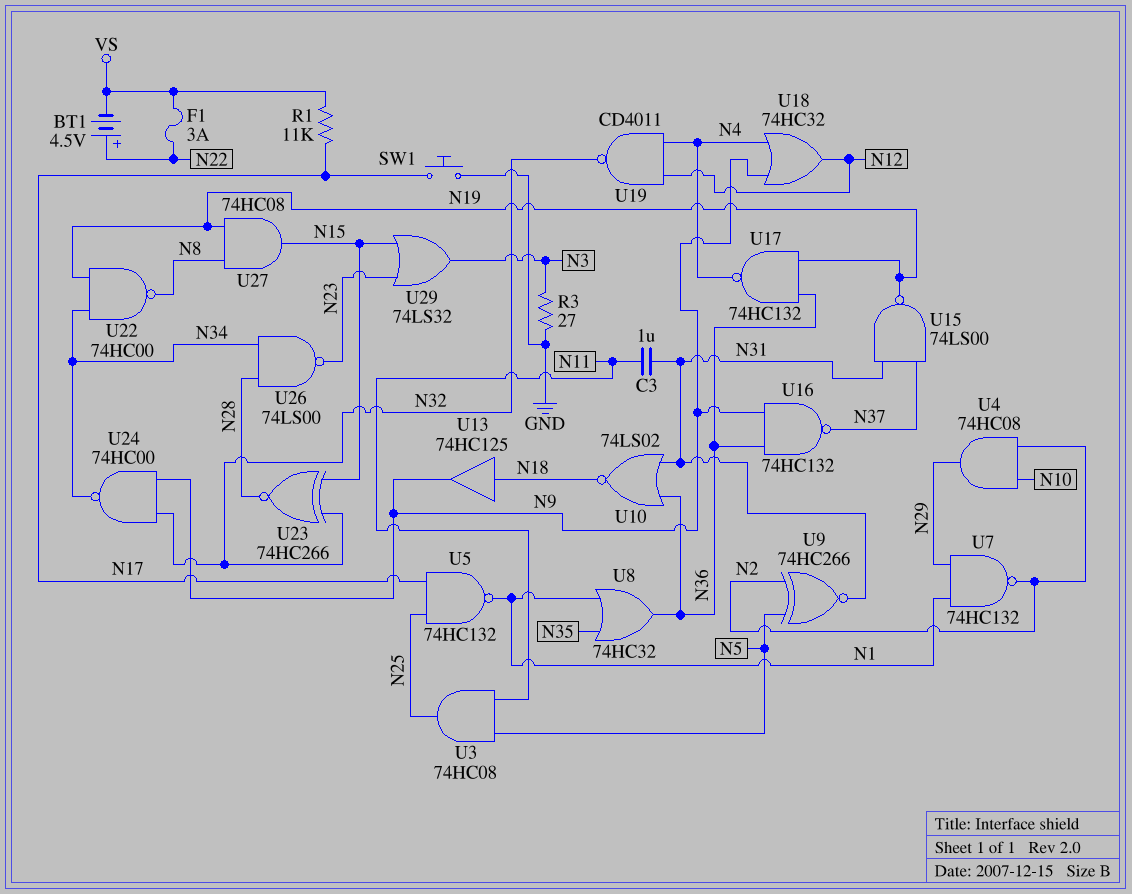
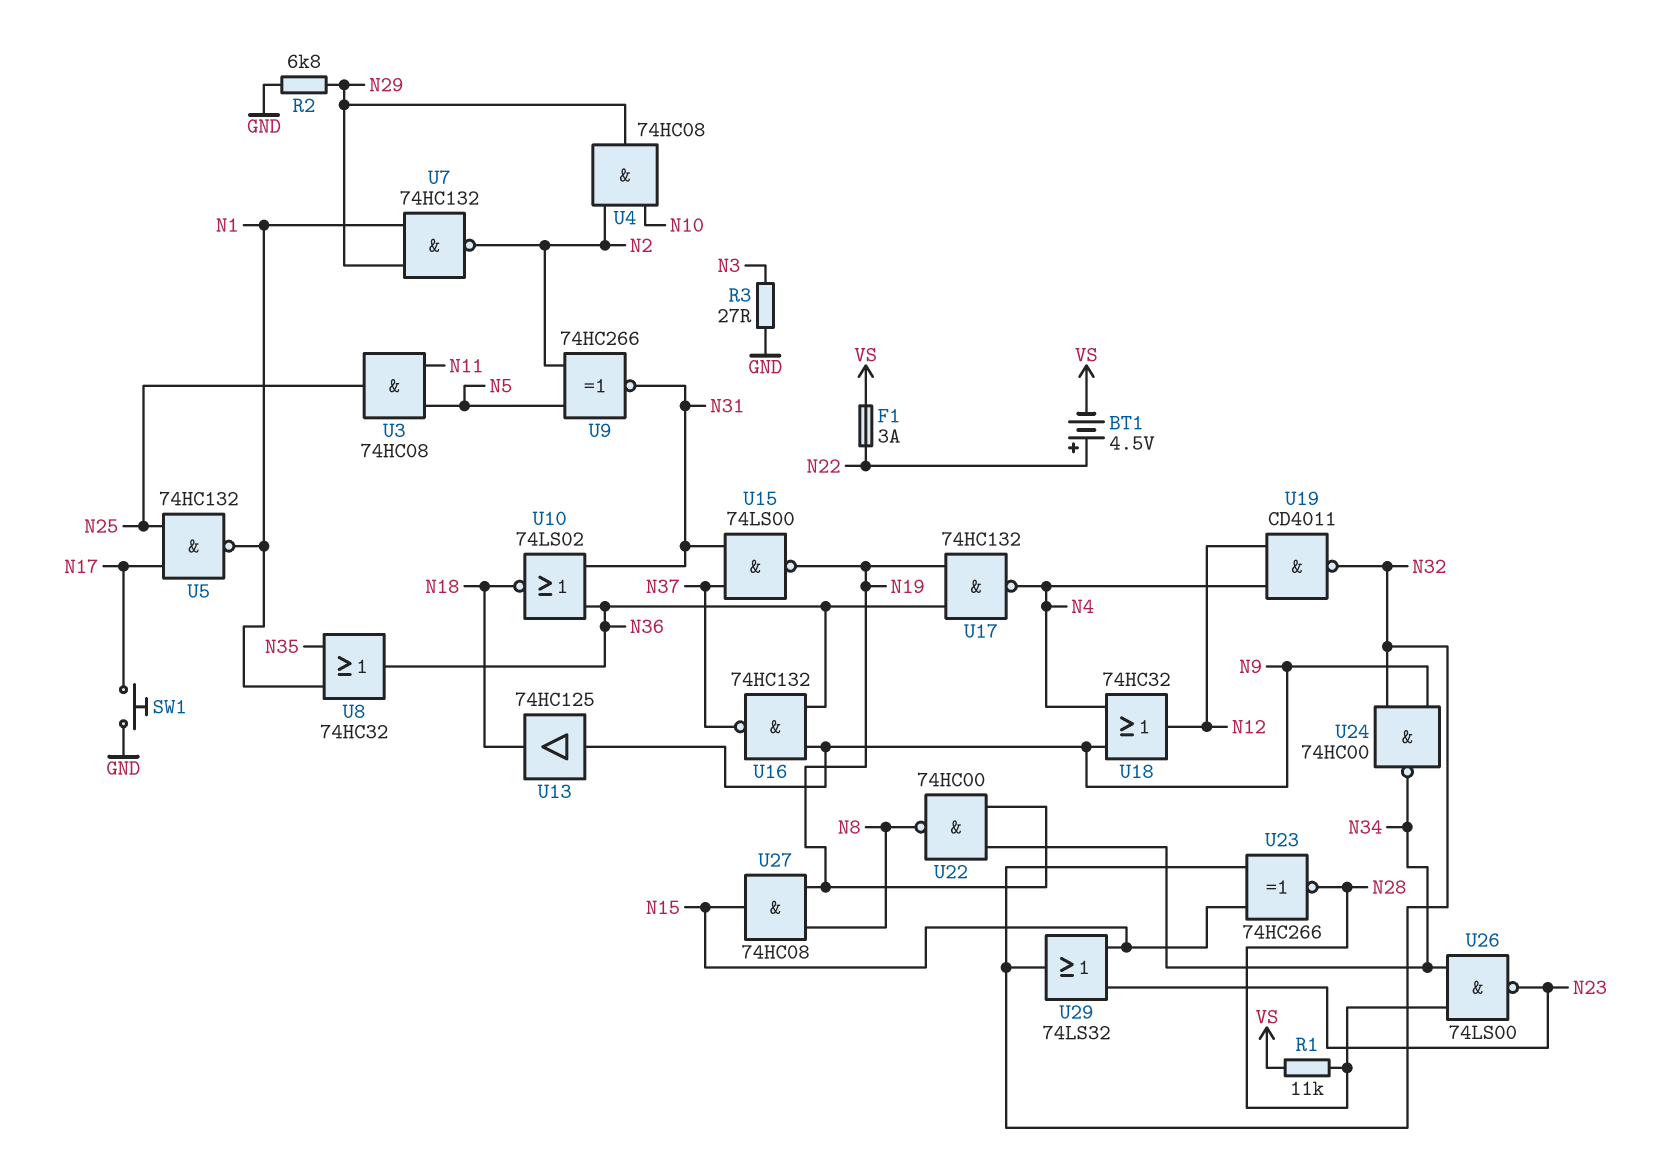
C3: 1uF (N11, N31) -> none
R1: 11k (N17, VS) -> 11k (N28, VS)
R2: none -> 6.8k (GND, N29)
U13: buffer 74HC125 (in N18, out N9) -> buffer 74HC125 (in N9, out N18)
U29: OR 74LS32 (in N15, in N23, out N3) -> OR 74LS32 (in N15, in N23, out N32)

